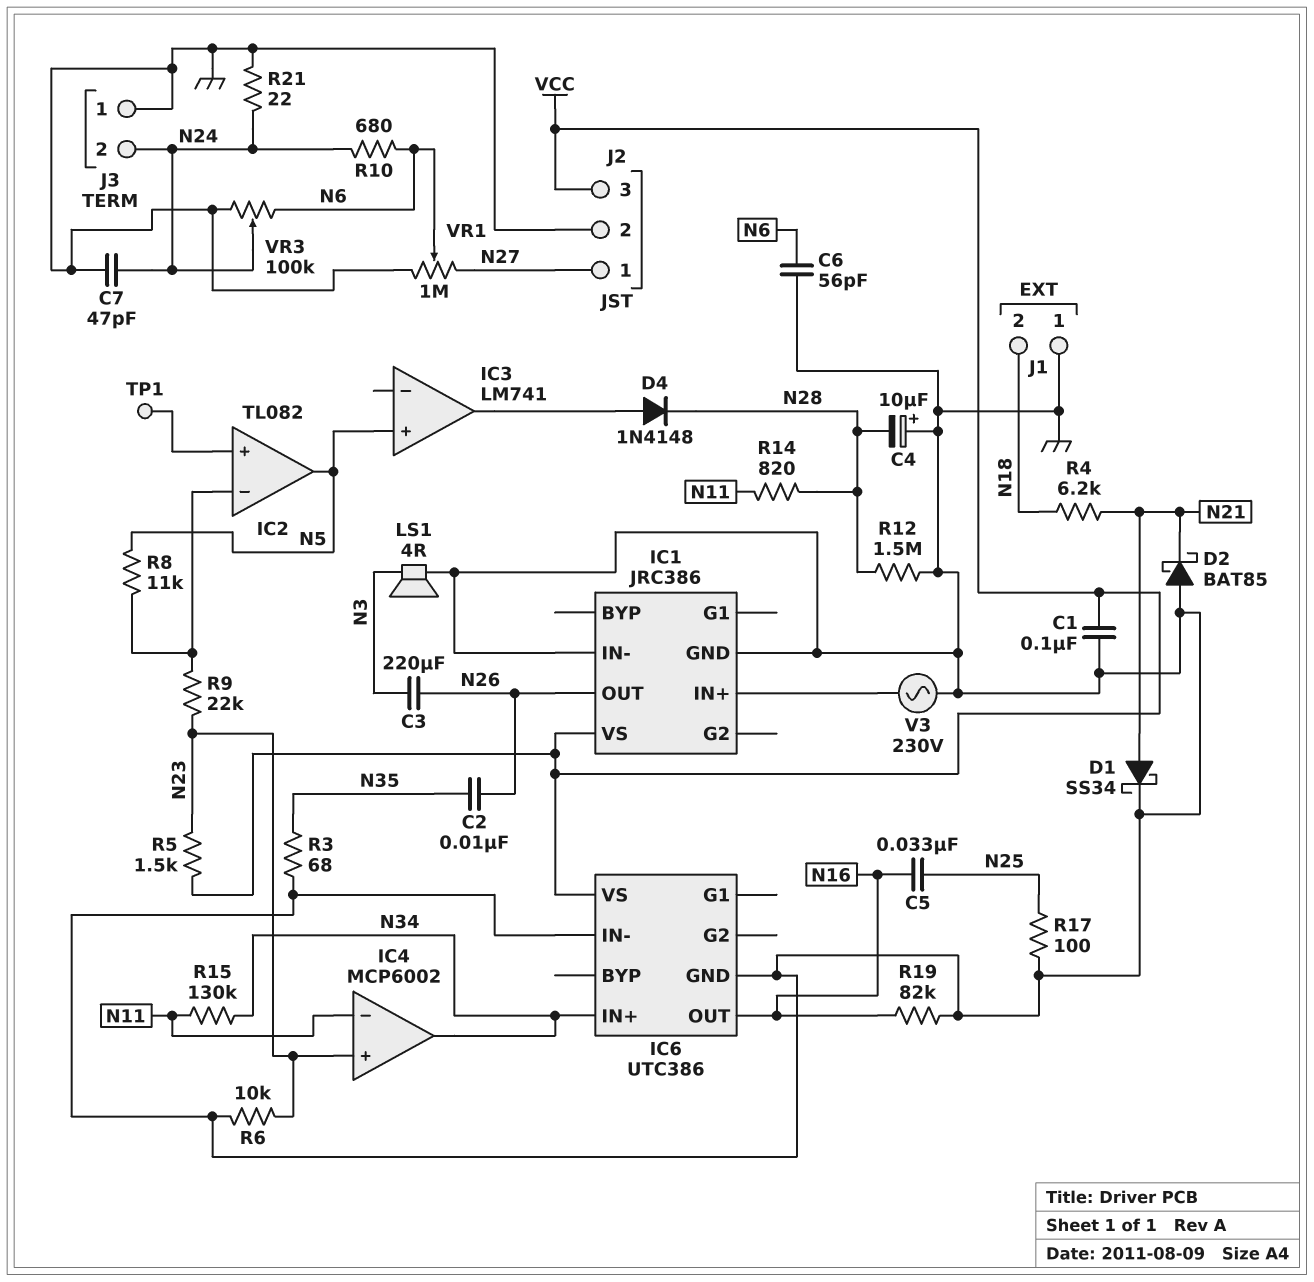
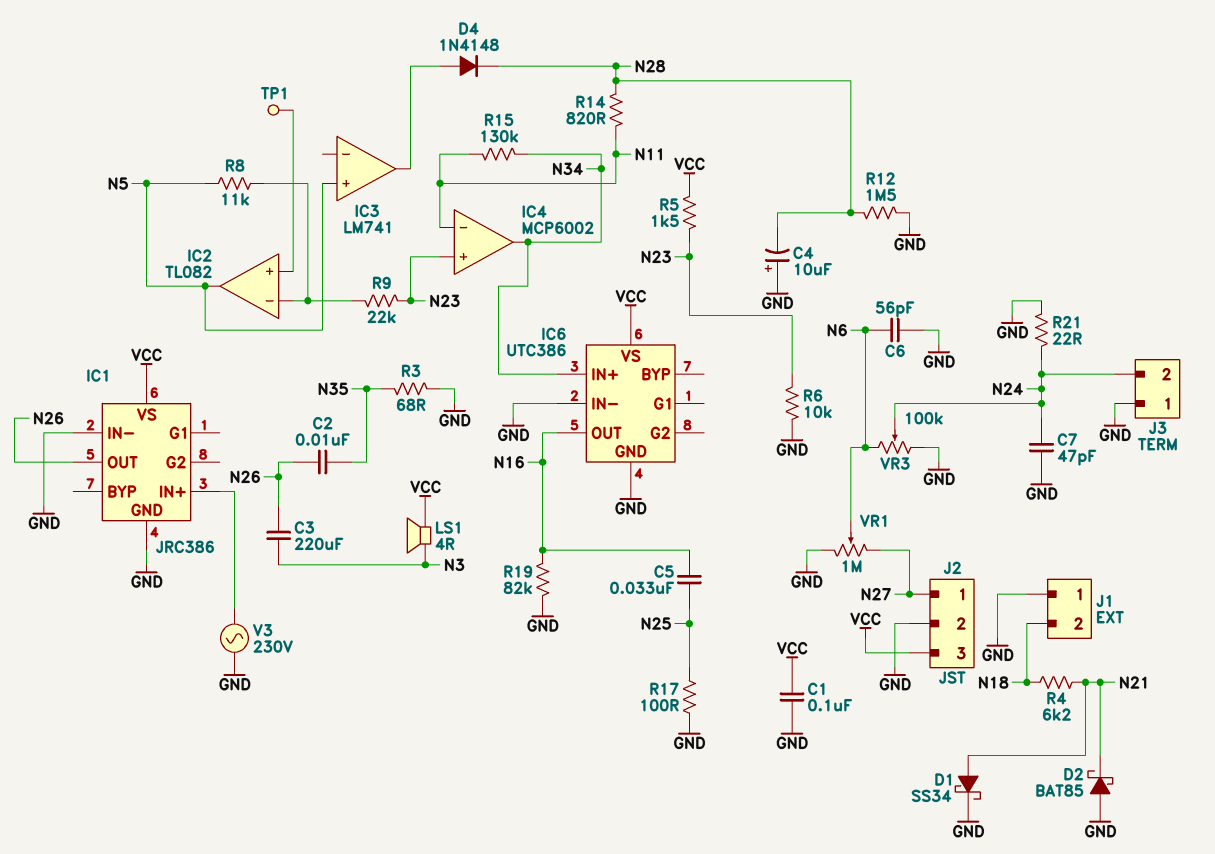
LS1: speaker 4R (GND, N3) -> speaker 4R (N3, VCC)
R10: 680 (N6, N24) -> none

